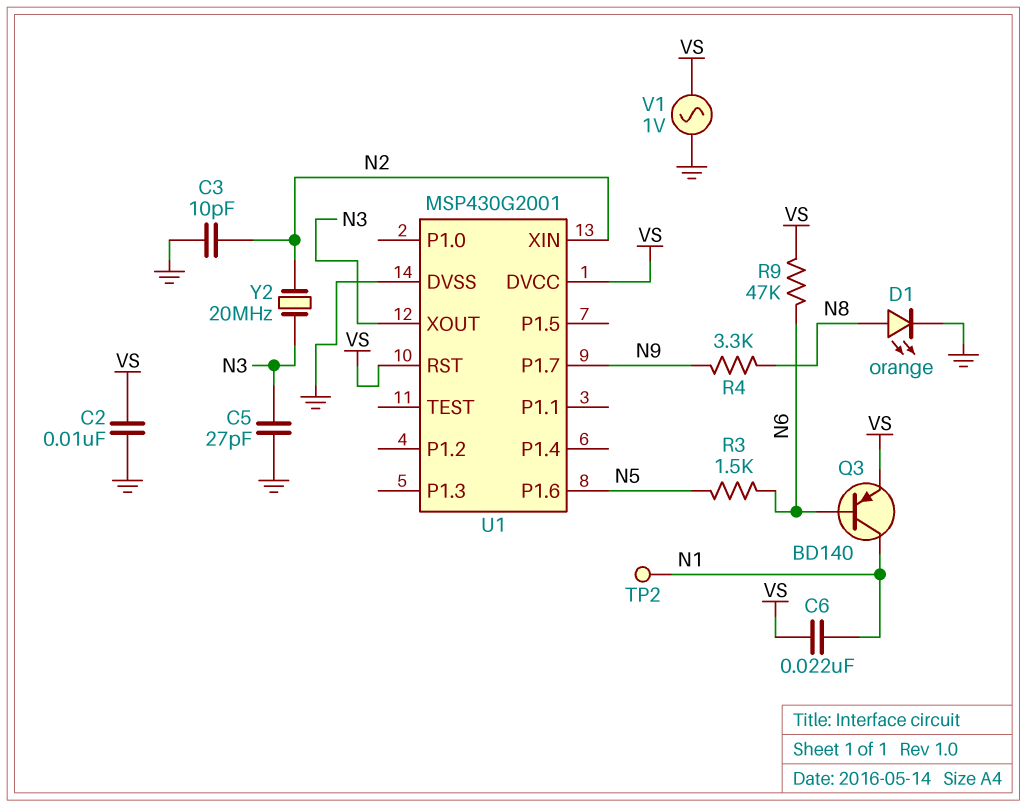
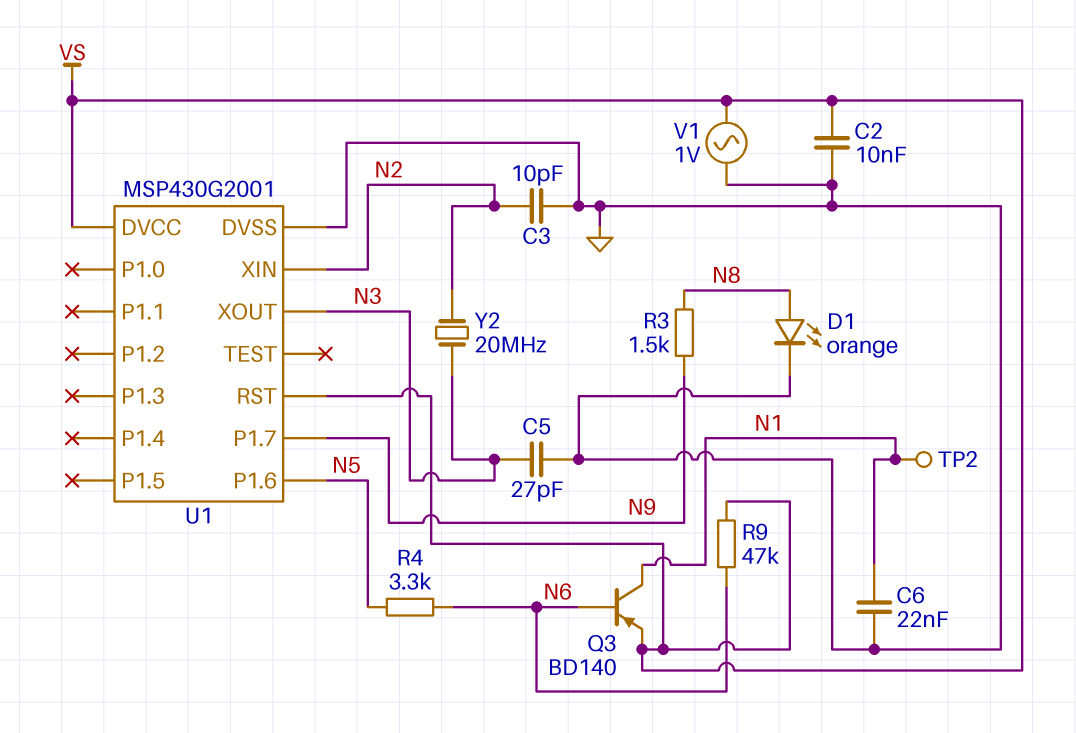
C6: 22nF (N1, VS) -> 22nF (GND, N1)
R3: 1.5k (N5, N6) -> 1.5k (N8, N9)
R4: 3.3k (N8, N9) -> 3.3k (N5, N6)

